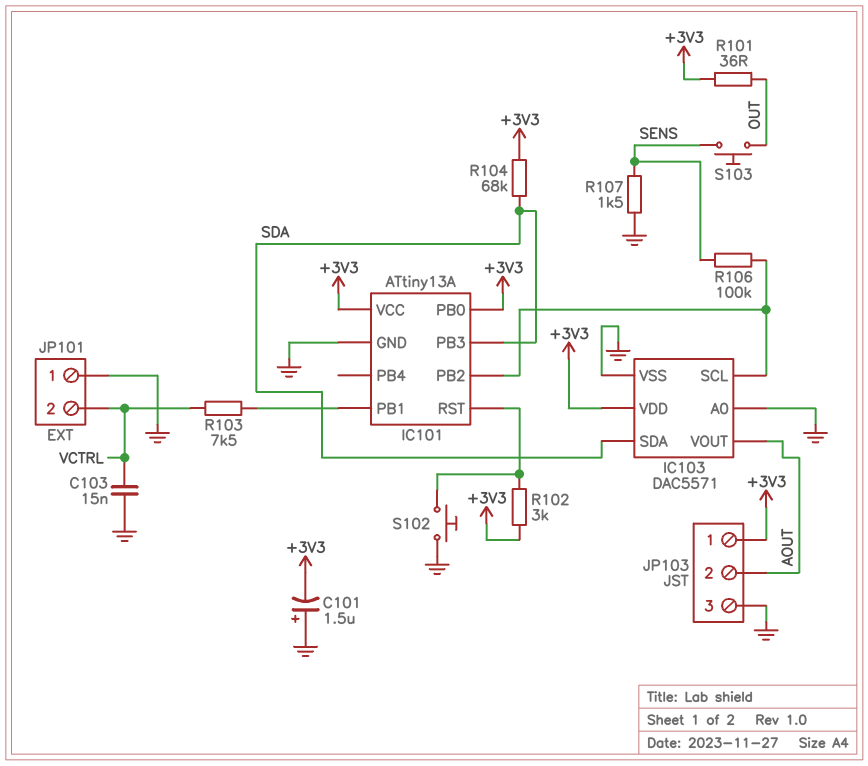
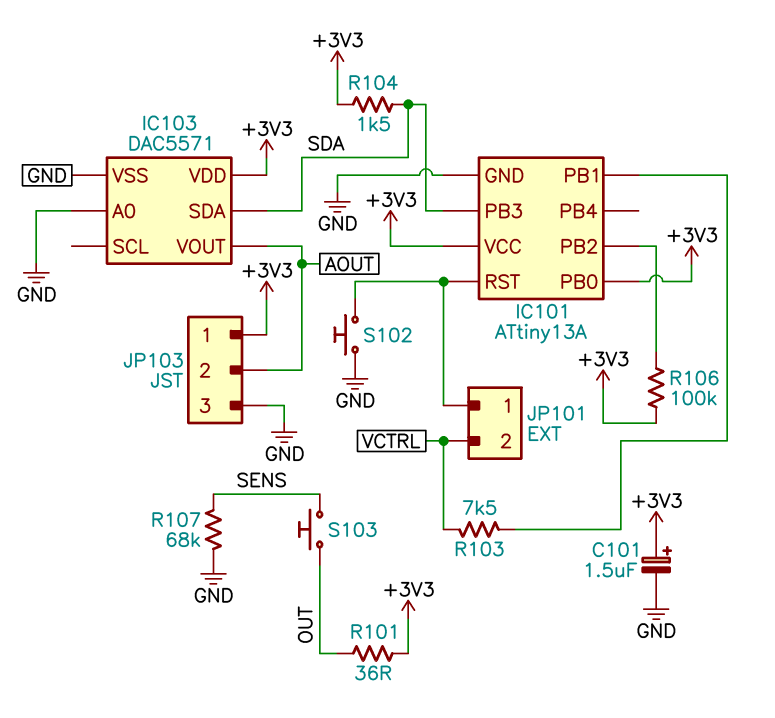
C101: 1.5uF (plus GND, minus +3V3) -> 1.5uF (plus +3V3, minus GND)
C103: 15nF (GND, VCTRL) -> none
IC103 pin SCL: IC101/PB2 -> none
JP101 pin 1: GND -> IC101/RST
R102: 3k (+3V3, IC101/RST) -> none
R104: 68k (+3V3, SDA) -> 1.5k (+3V3, SDA)
R106: 100k (IC101/PB2, SENS) -> 100k (+3V3, IC101/PB2)
R107: 1.5k (GND, SENS) -> 68k (GND, SENS)

